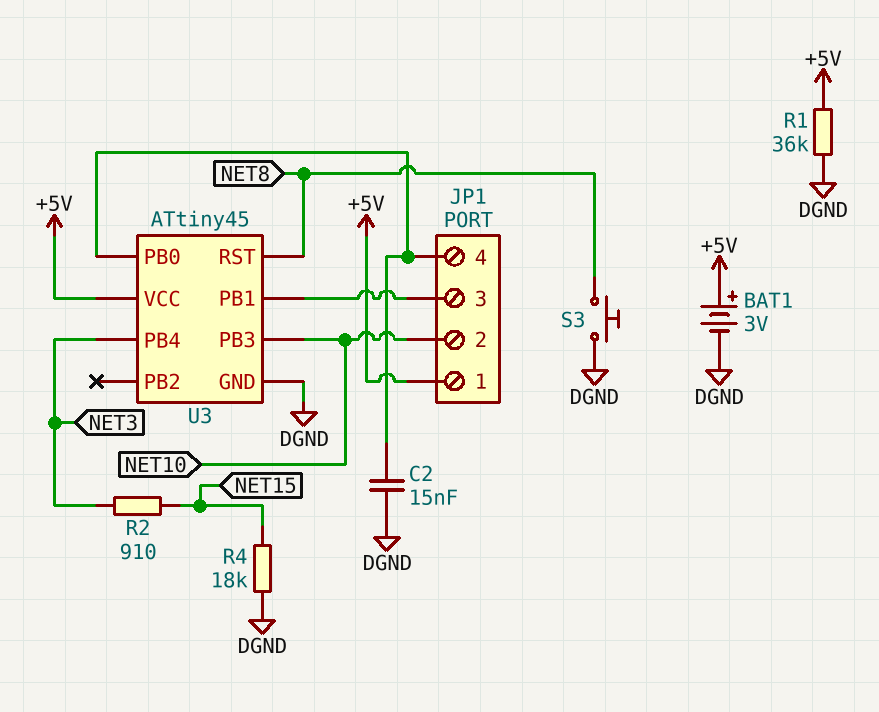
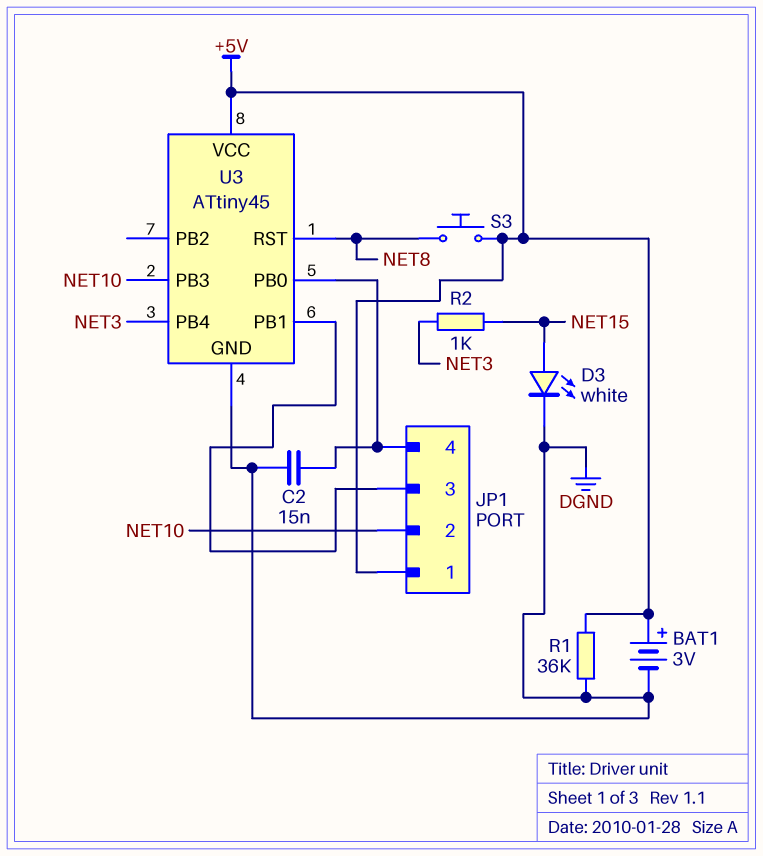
D3: none -> LED white (A NET15, K DGND)
R2: 910 (NET3, NET15) -> 1k (NET3, NET15)
R4: 18k (DGND, NET15) -> none
S3: button (DGND, NET8) -> button (+5V, NET8)

